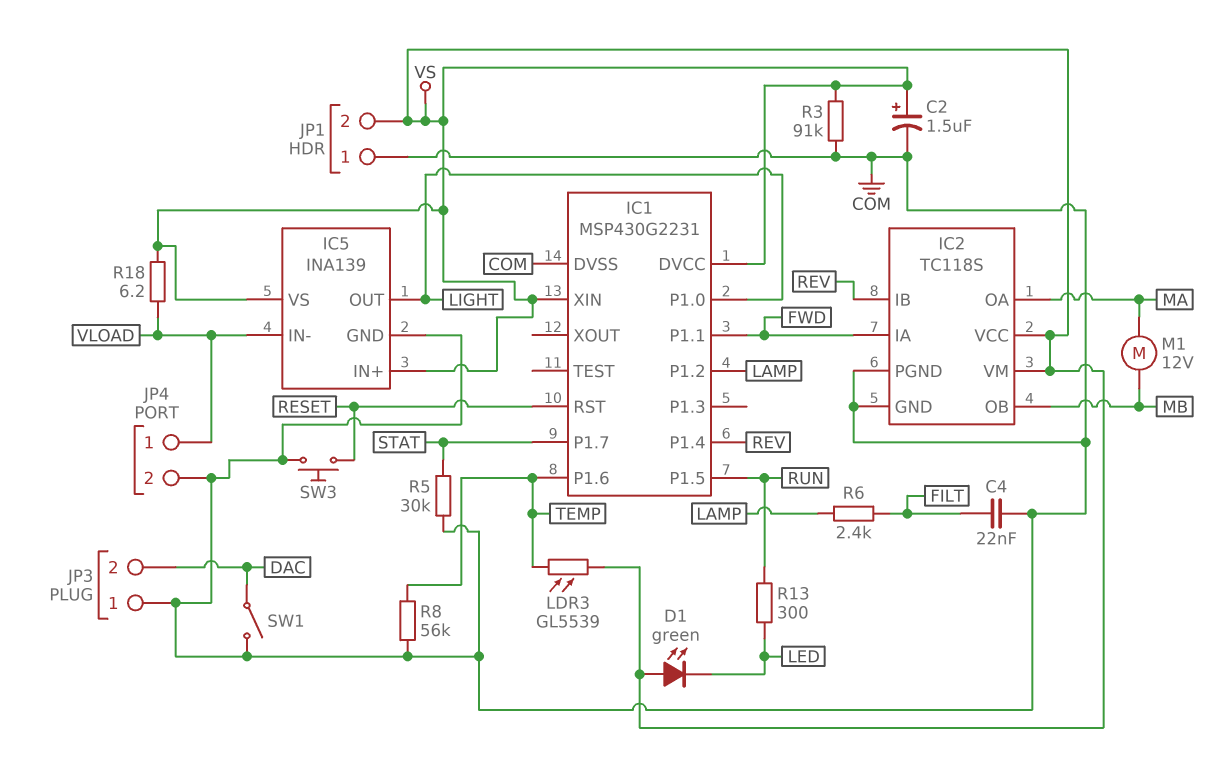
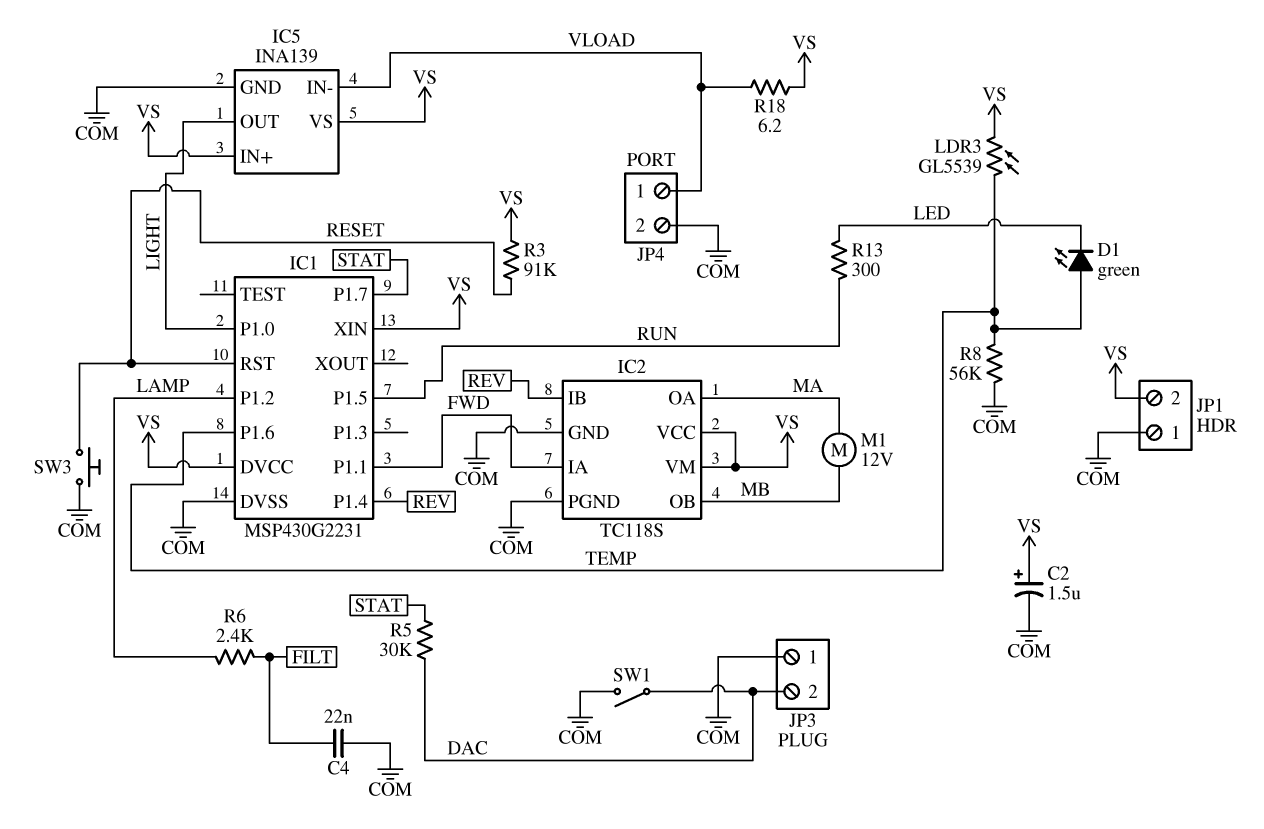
D1: LED green (A VS, K LED) -> LED green (A TEMP, K LED)
R3: 91k (COM, VS) -> 91k (RESET, VS)
R5: 30k (COM, STAT) -> 30k (DAC, STAT)

